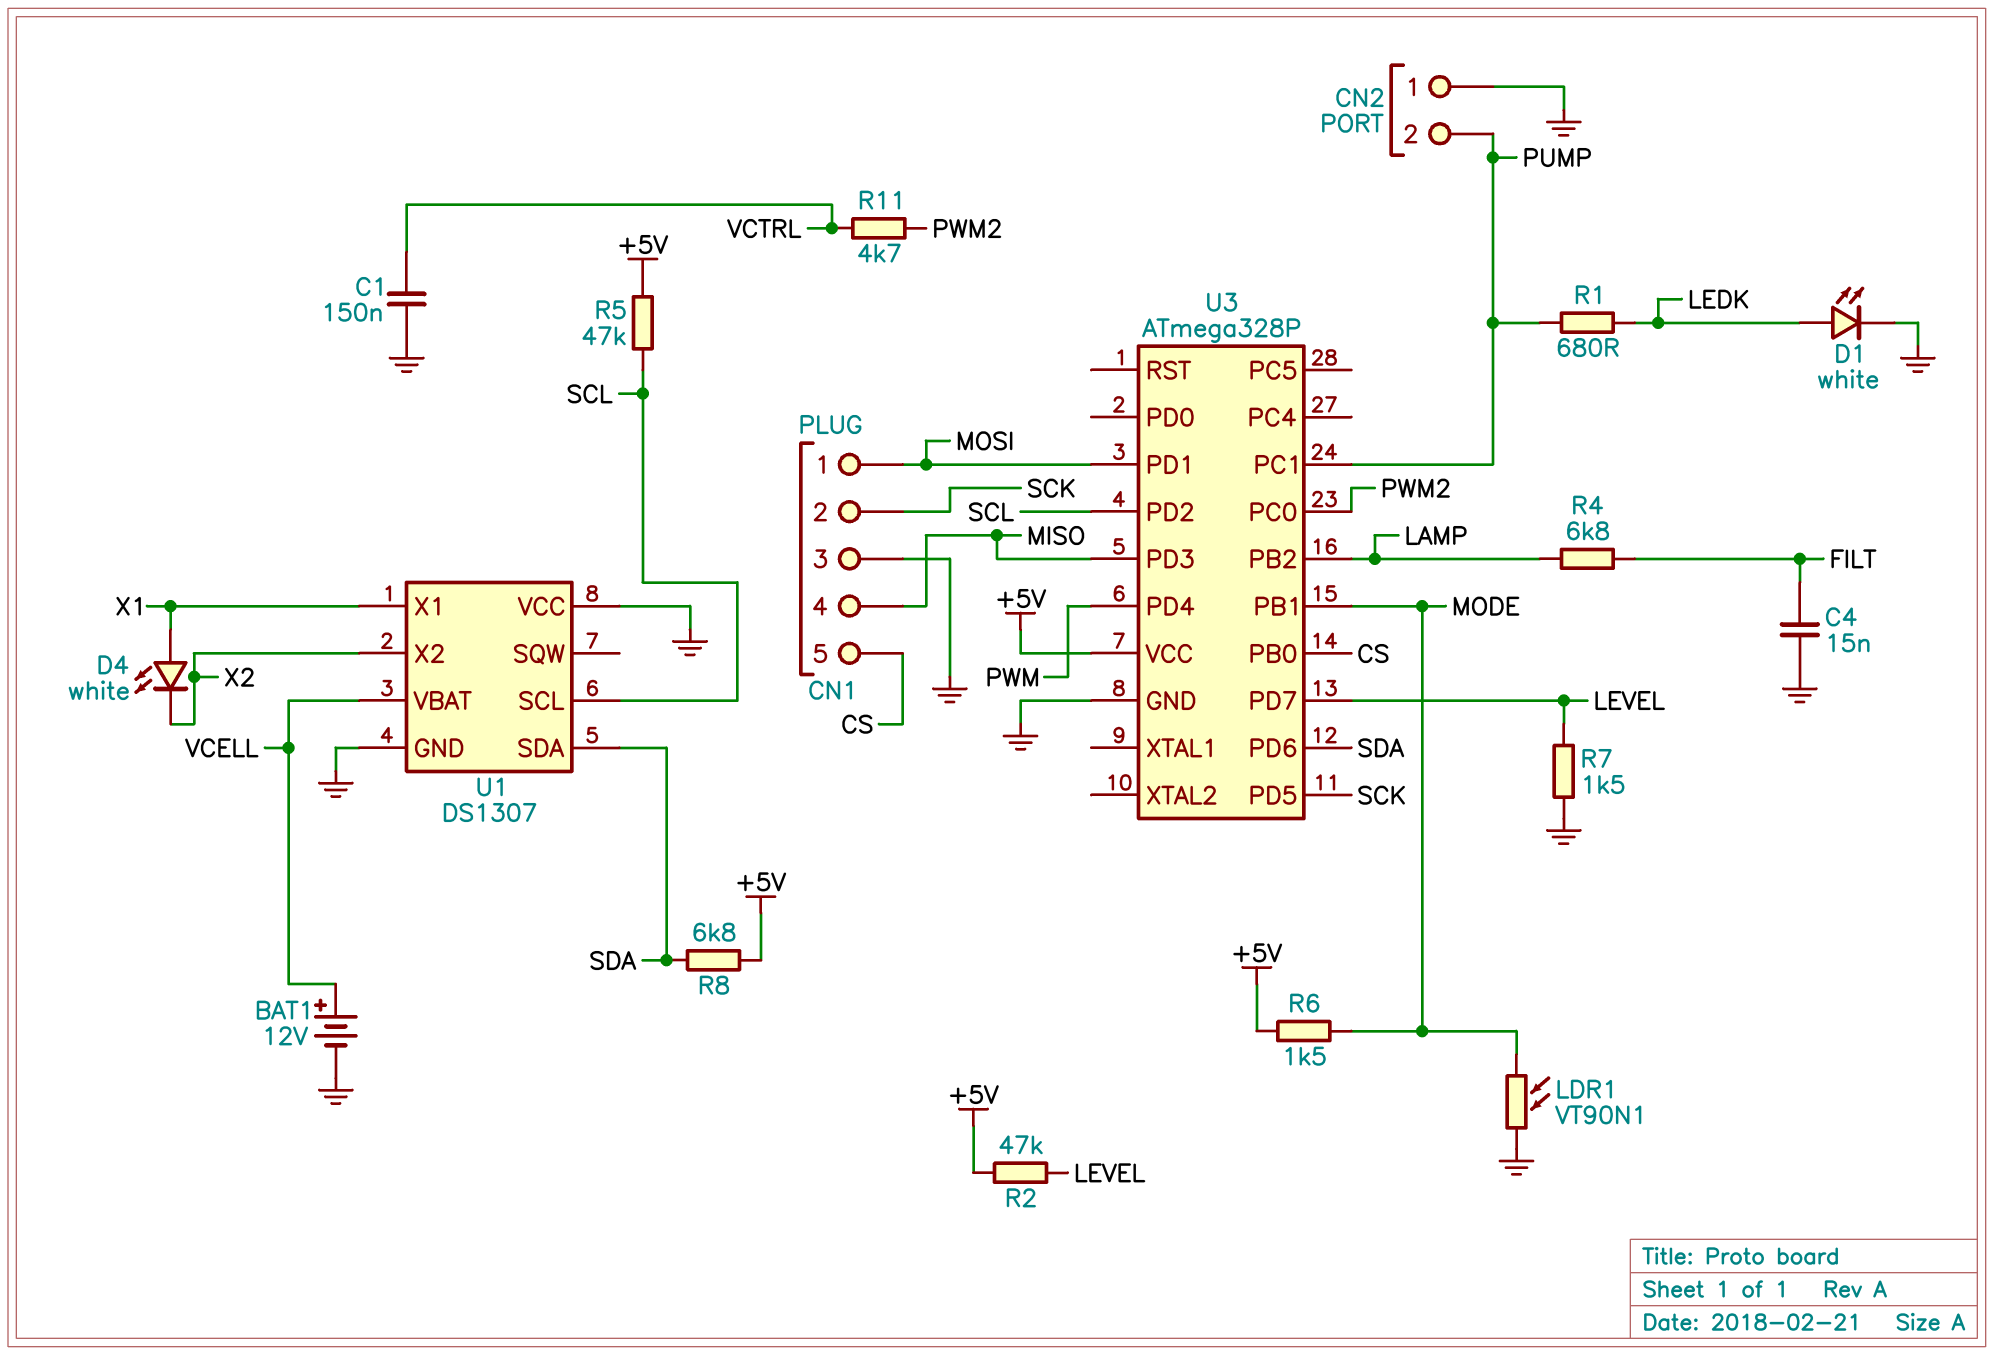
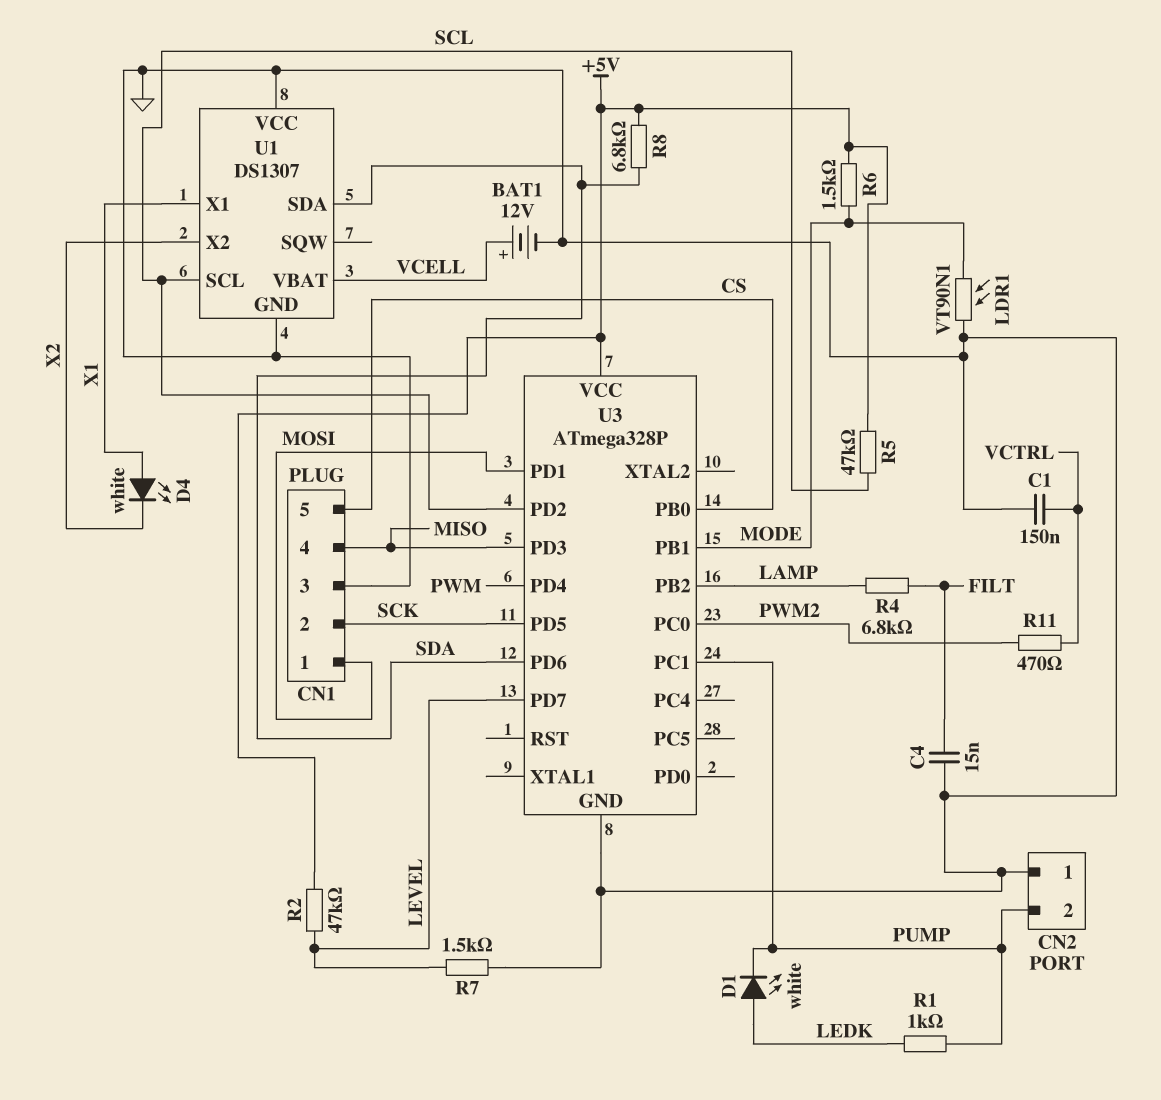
D1: LED white (A LEDK, K GND) -> LED white (A LEDK, K PUMP)
R1: 680 (LEDK, PUMP) -> 1k (LEDK, PUMP)
R11: 4.7k (PWM2, VCTRL) -> 470 (PWM2, VCTRL)

